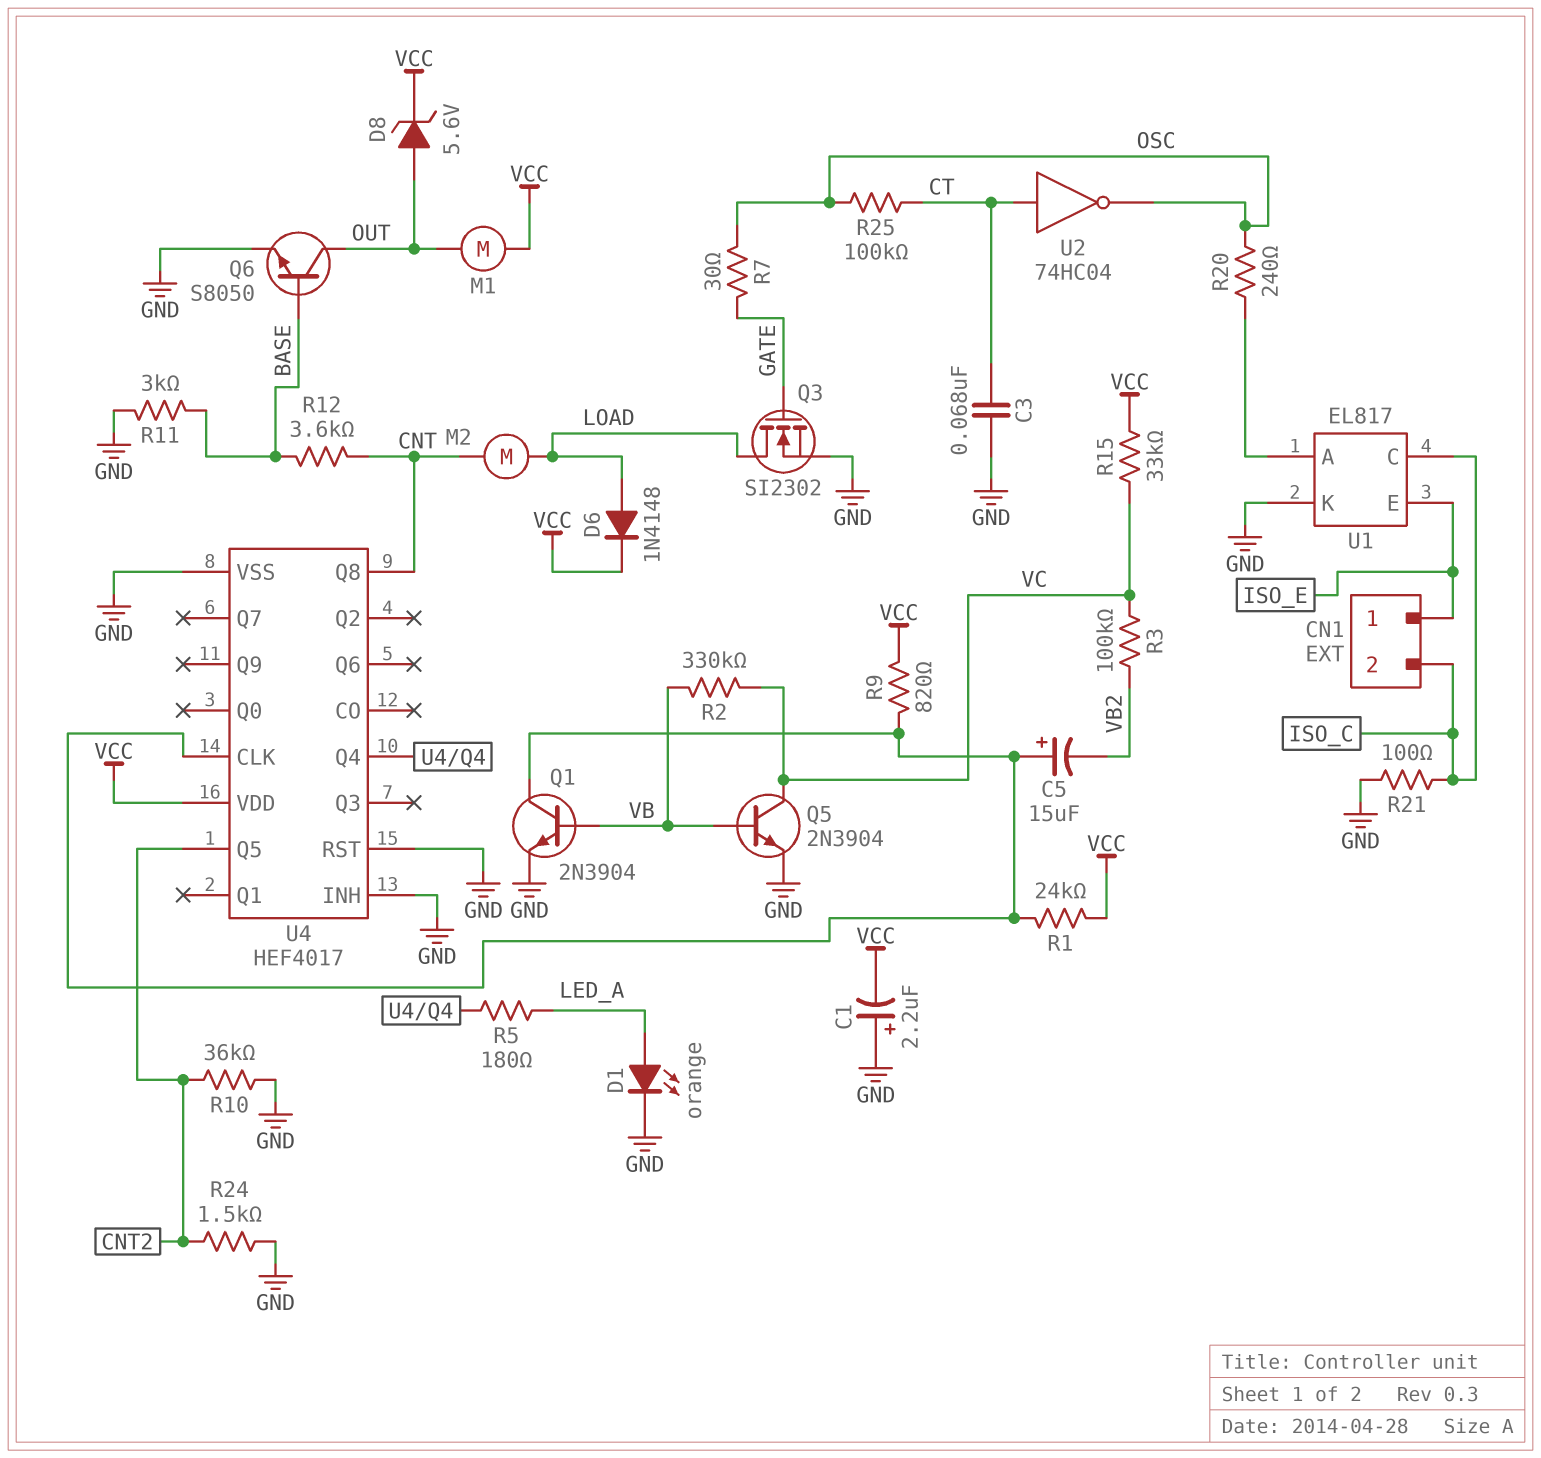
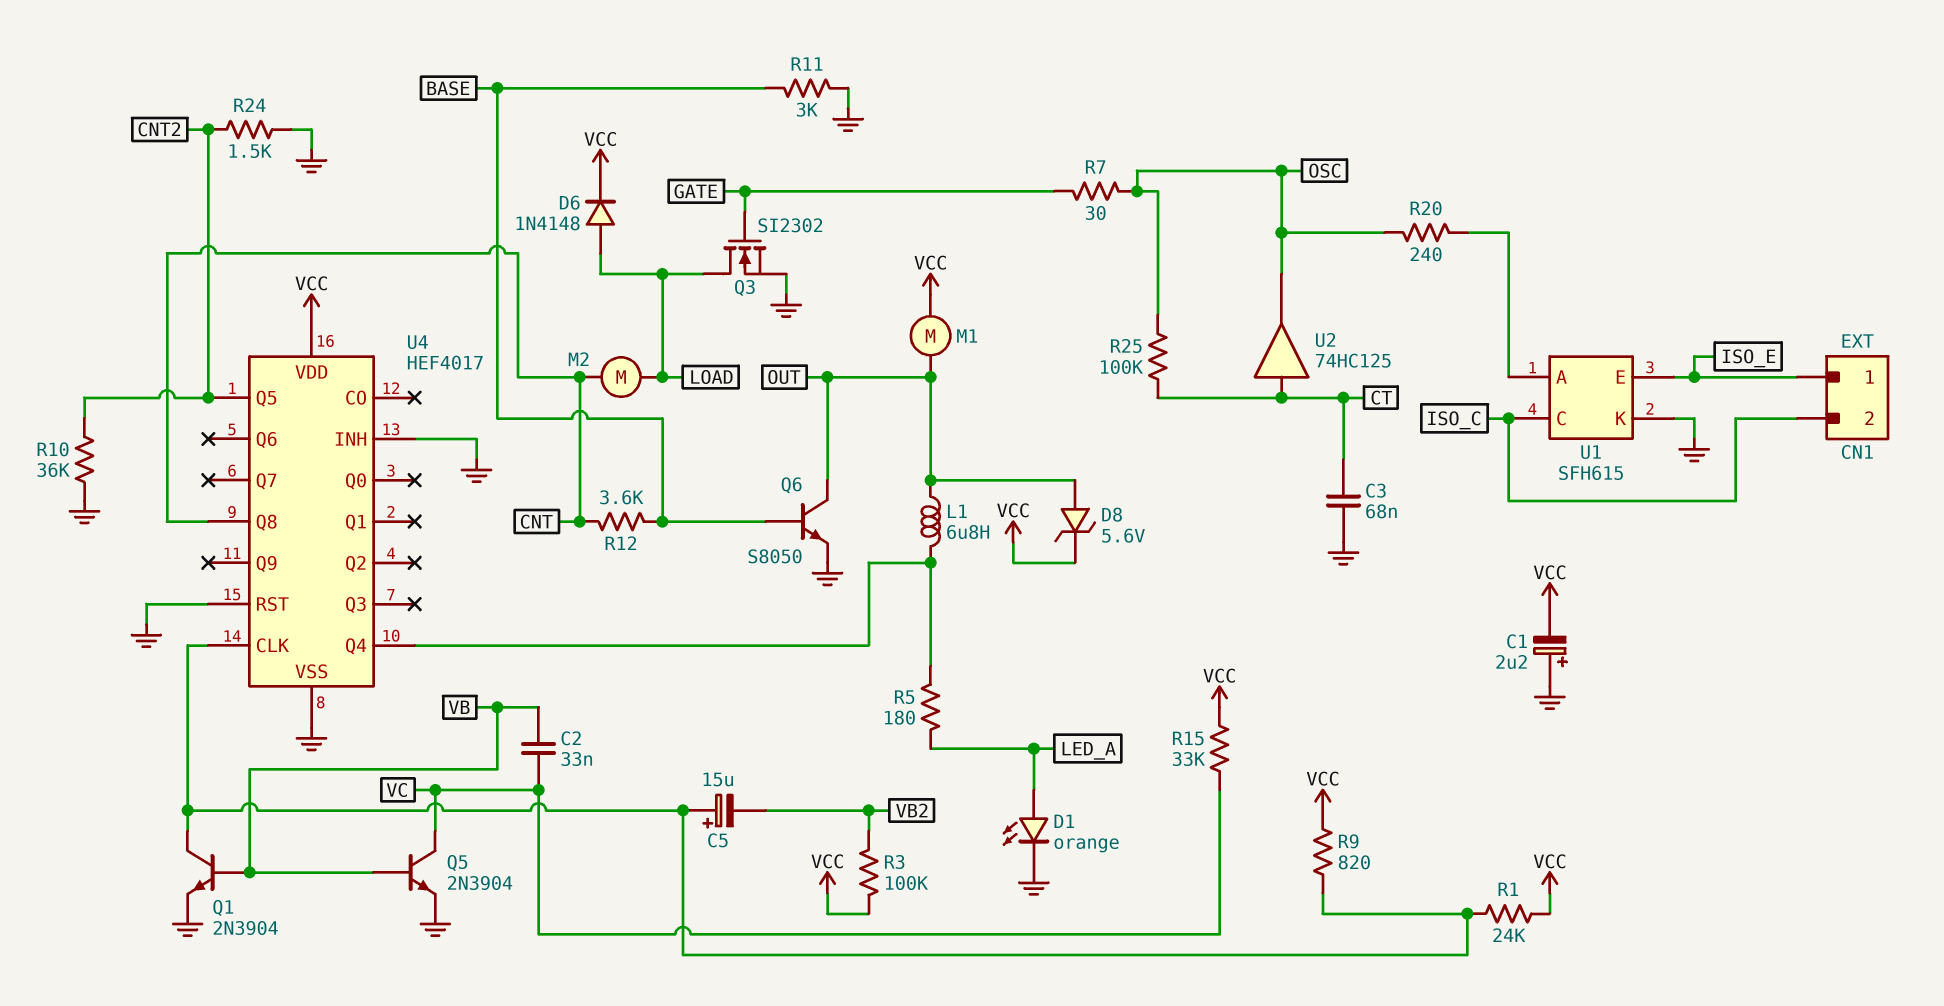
C2: none -> 33nF (VB, VC)
L1: none -> 6.8uH (OUT, U4/Q4)
R2: 330k (VB, VC) -> none
R3: 100k (VB2, VC) -> 100k (VB2, VCC)
R21: 100 (GND, ISO_C) -> none
U1: EL817 -> SFH615
U2: NOT 74HC04 (in CT, out OSC) -> buffer 74HC125 (in CT, out OSC)

